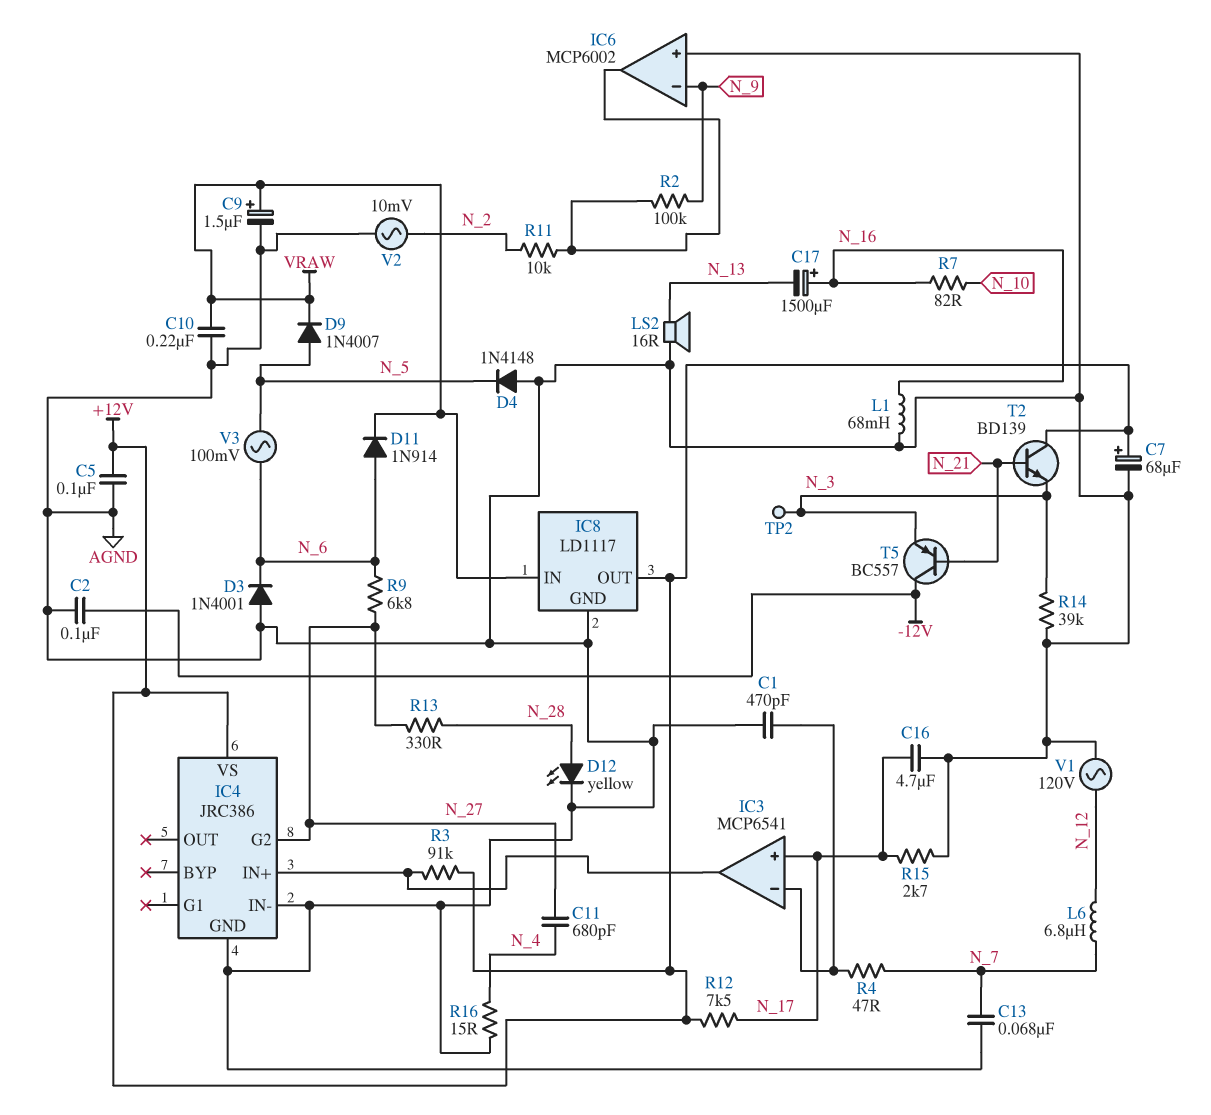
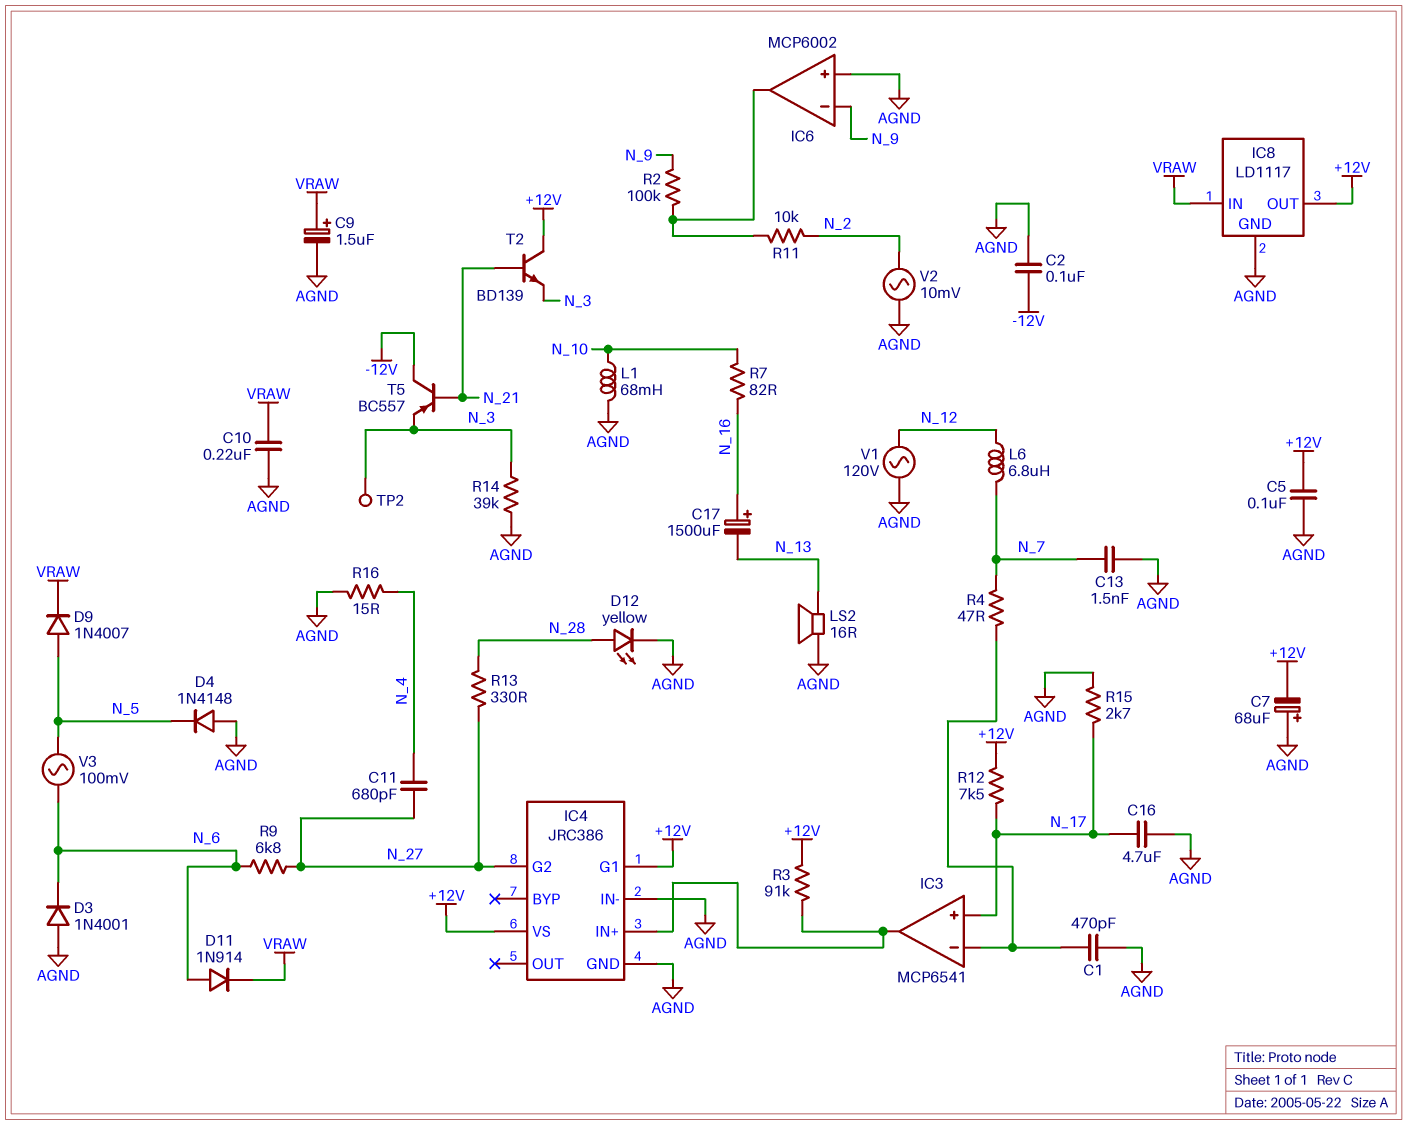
C7: 68uF (plus +12V, minus AGND) -> 68uF (plus AGND, minus +12V)
C13: 68nF (AGND, N_7) -> 1.5nF (AGND, N_7)
IC4 pin G1: none -> +12V
L1: 68mH (AGND, N_16) -> 68mH (AGND, N_10)

